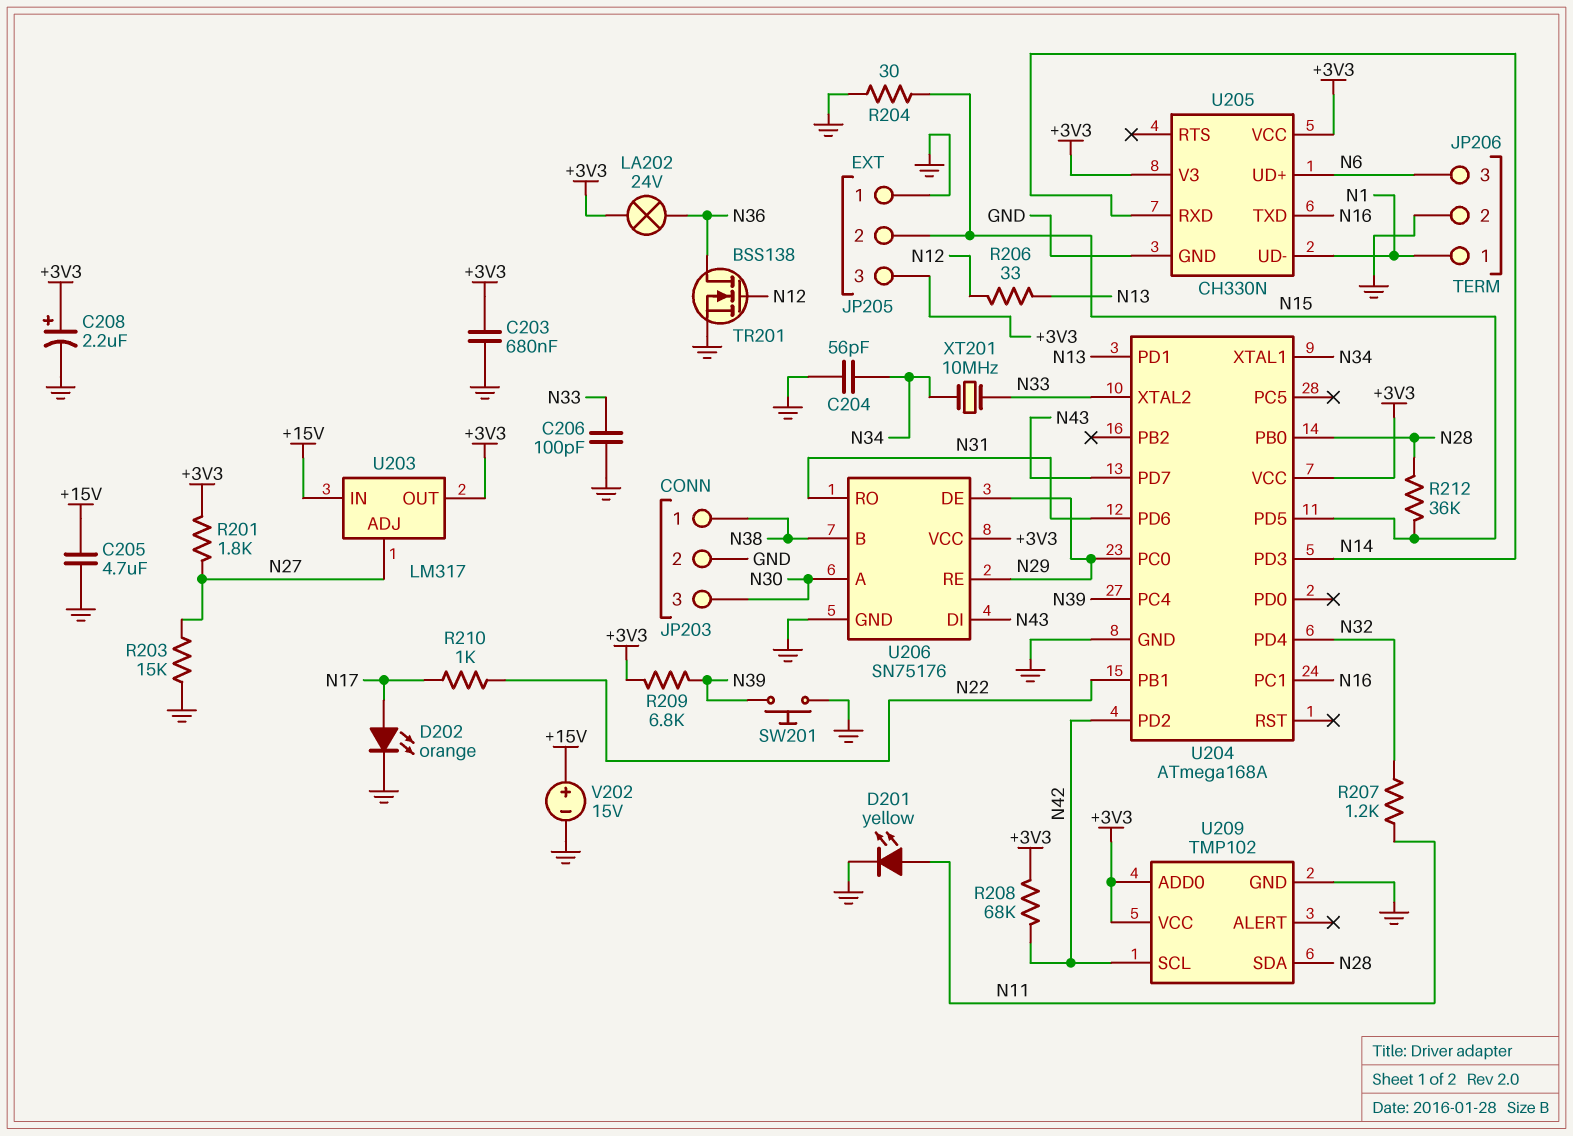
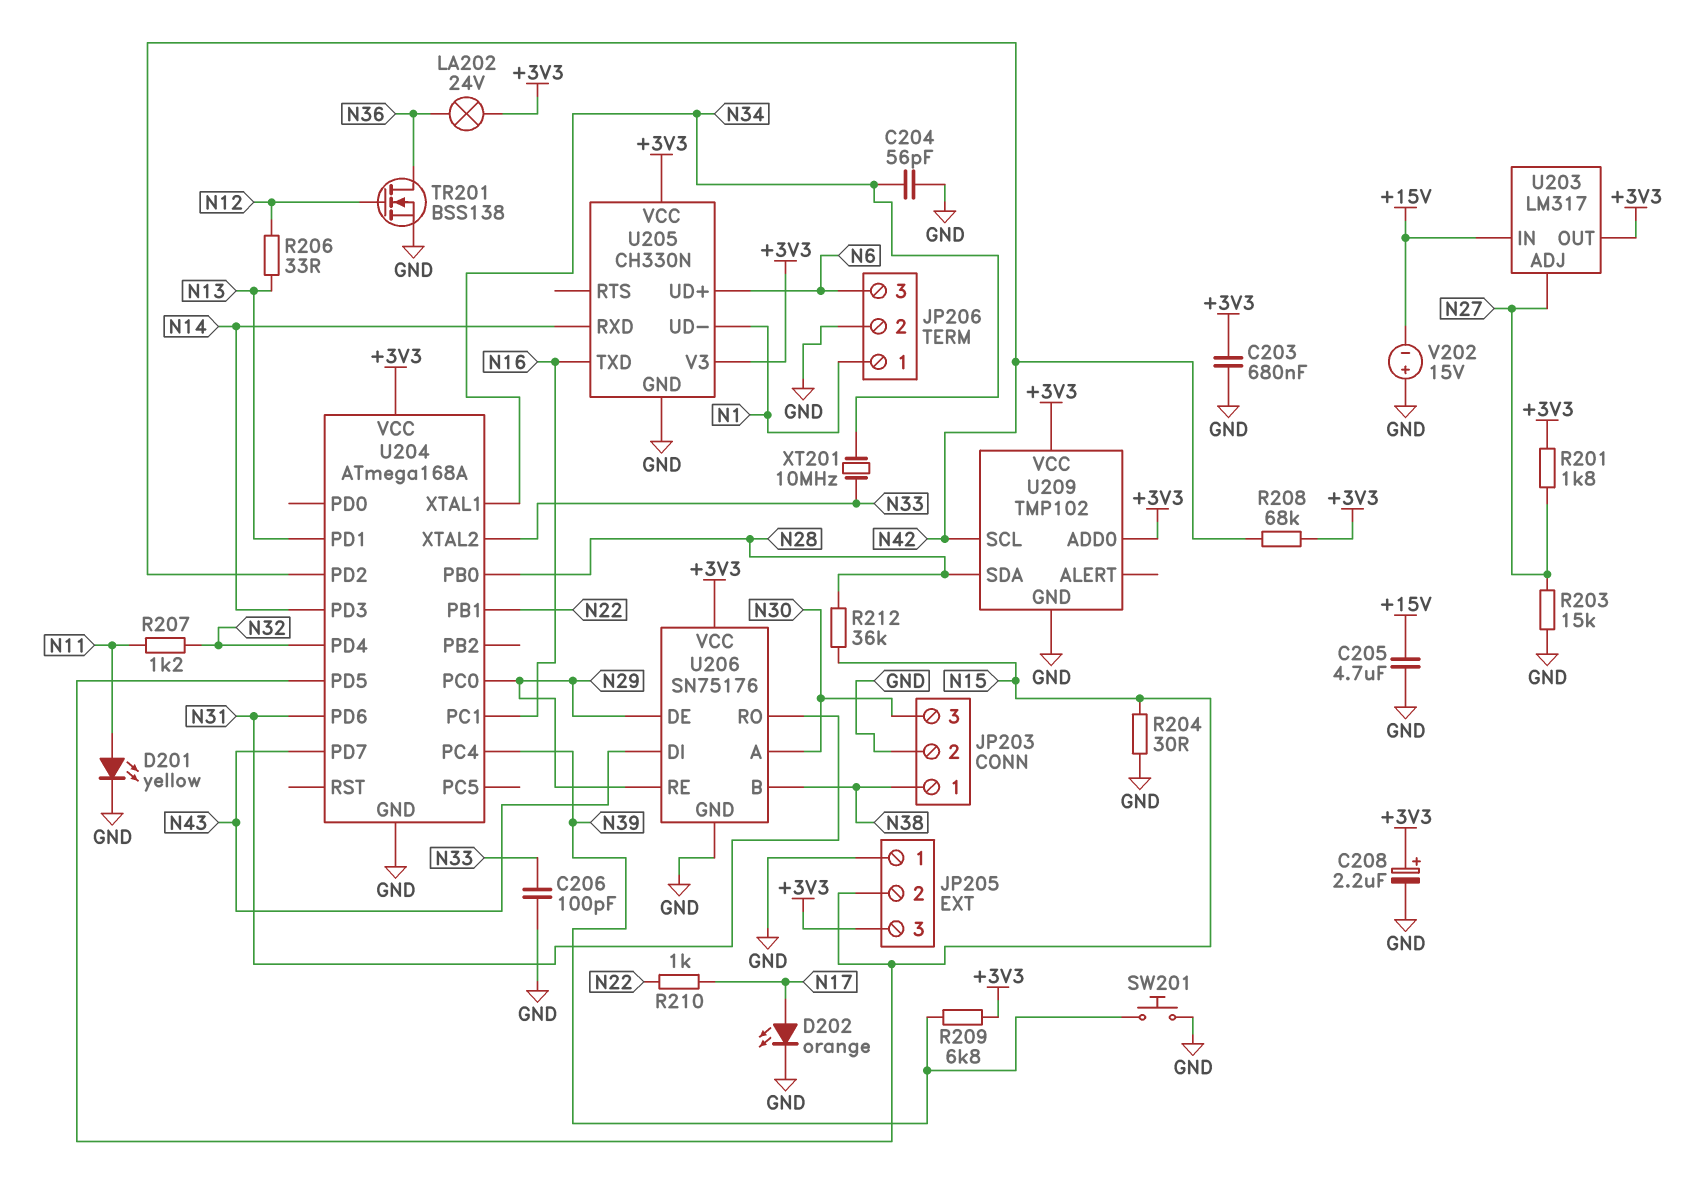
V202: 15V (plus +15V, minus GND) -> 15V (plus GND, minus +15V)

